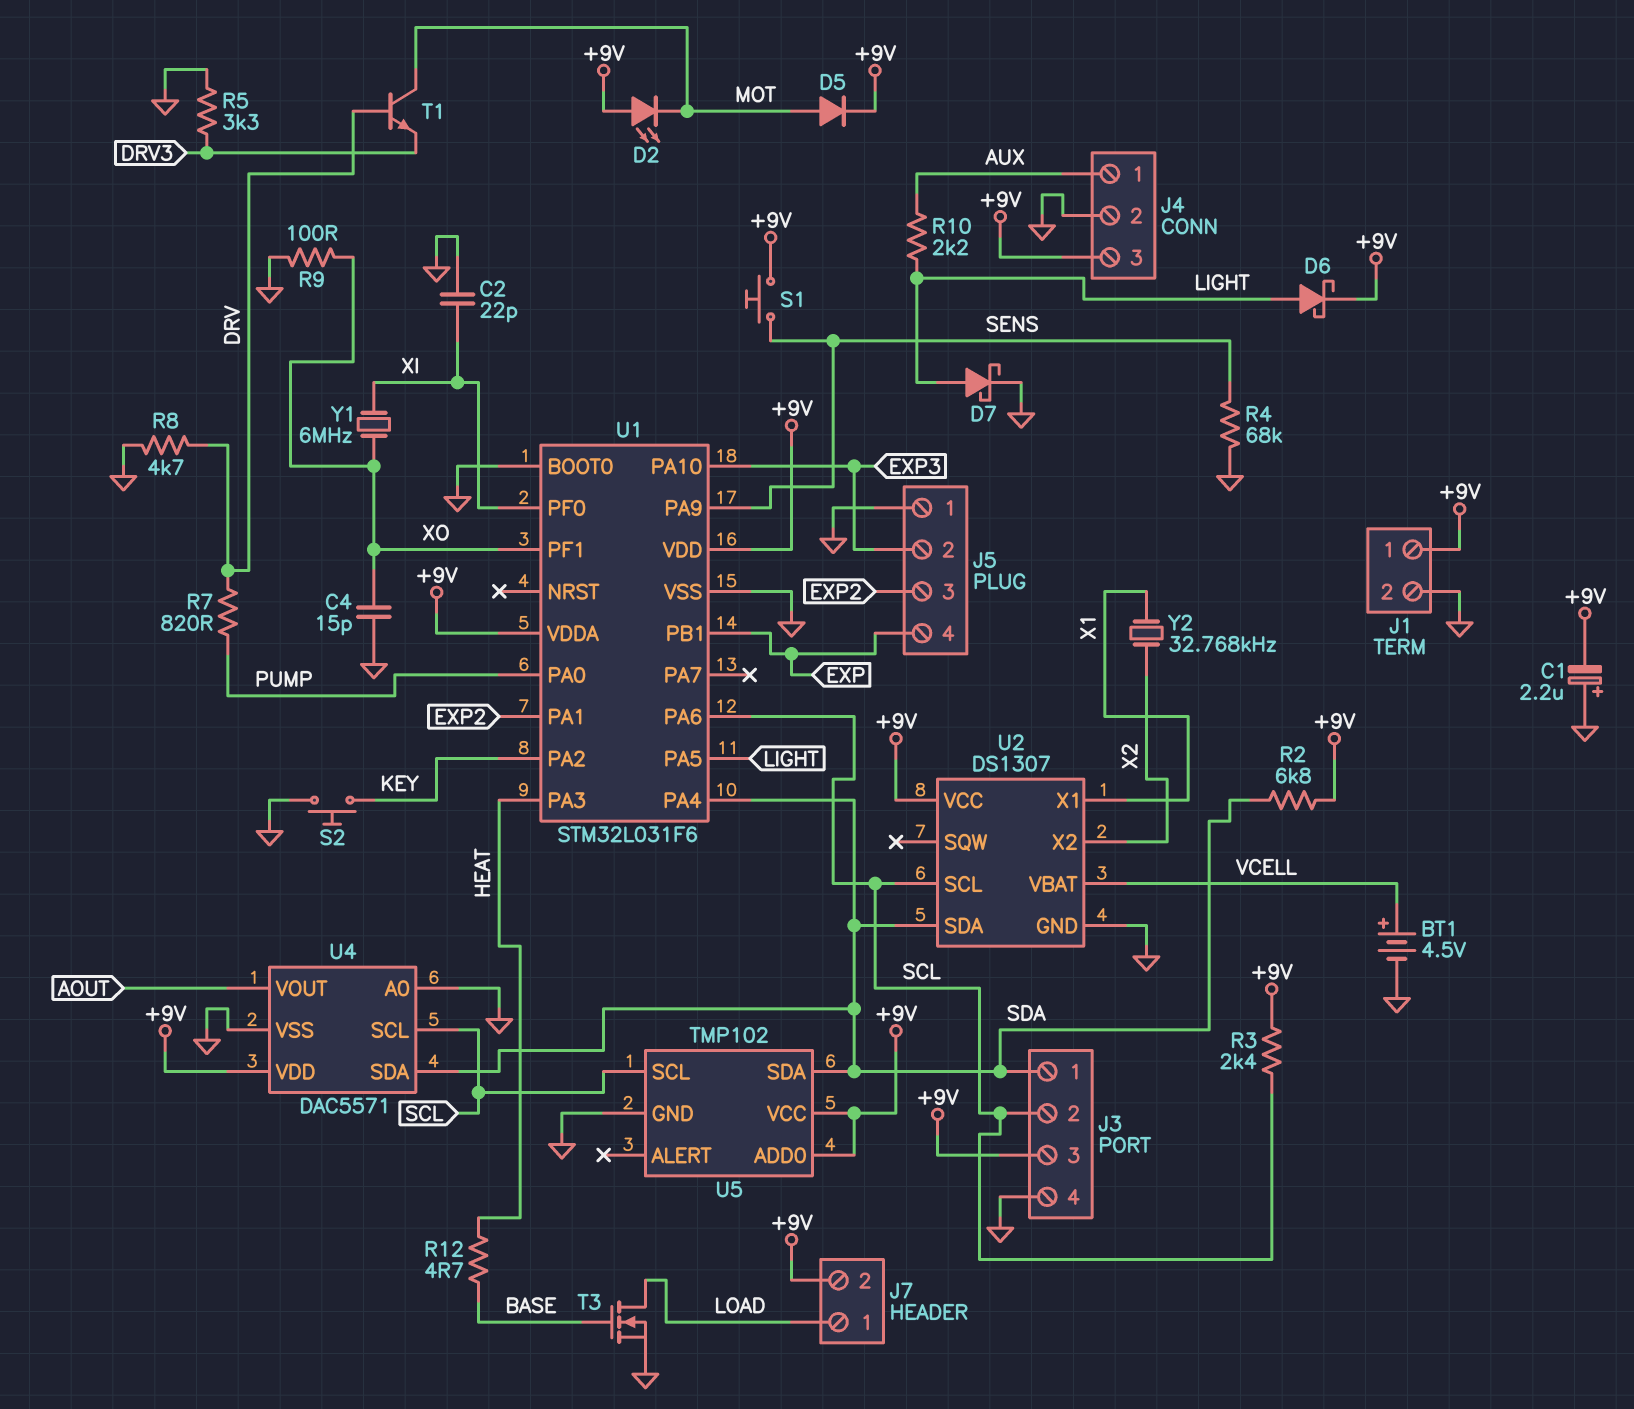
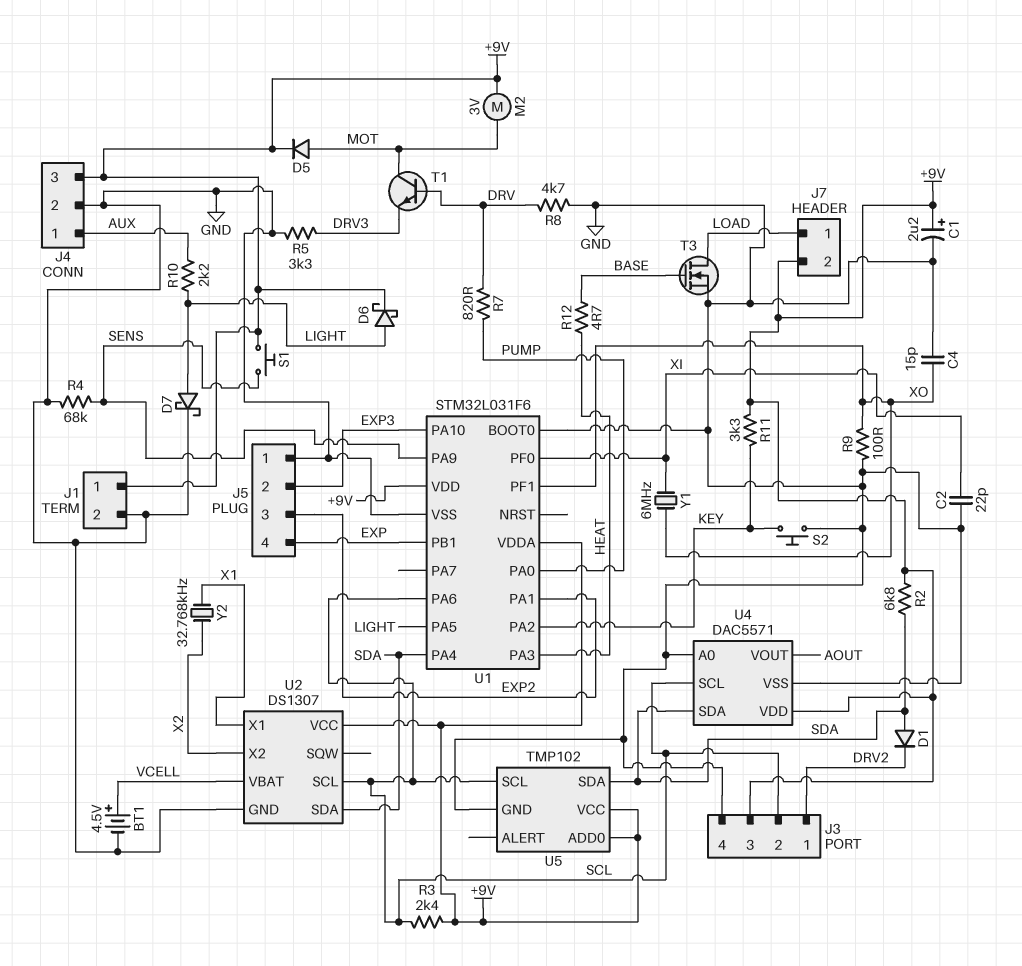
C1: 2.2uF (plus GND, minus +9V) -> 2.2uF (plus +9V, minus GND)
D1: none -> diode (A SDA, K DRV2)
D2: LED (A +9V, K MOT) -> none
J3 pin 1: SDA -> DRV2
M2: none -> motor 3V (+9V, MOT)
R11: none -> 3.3k (+9V, KEY)

